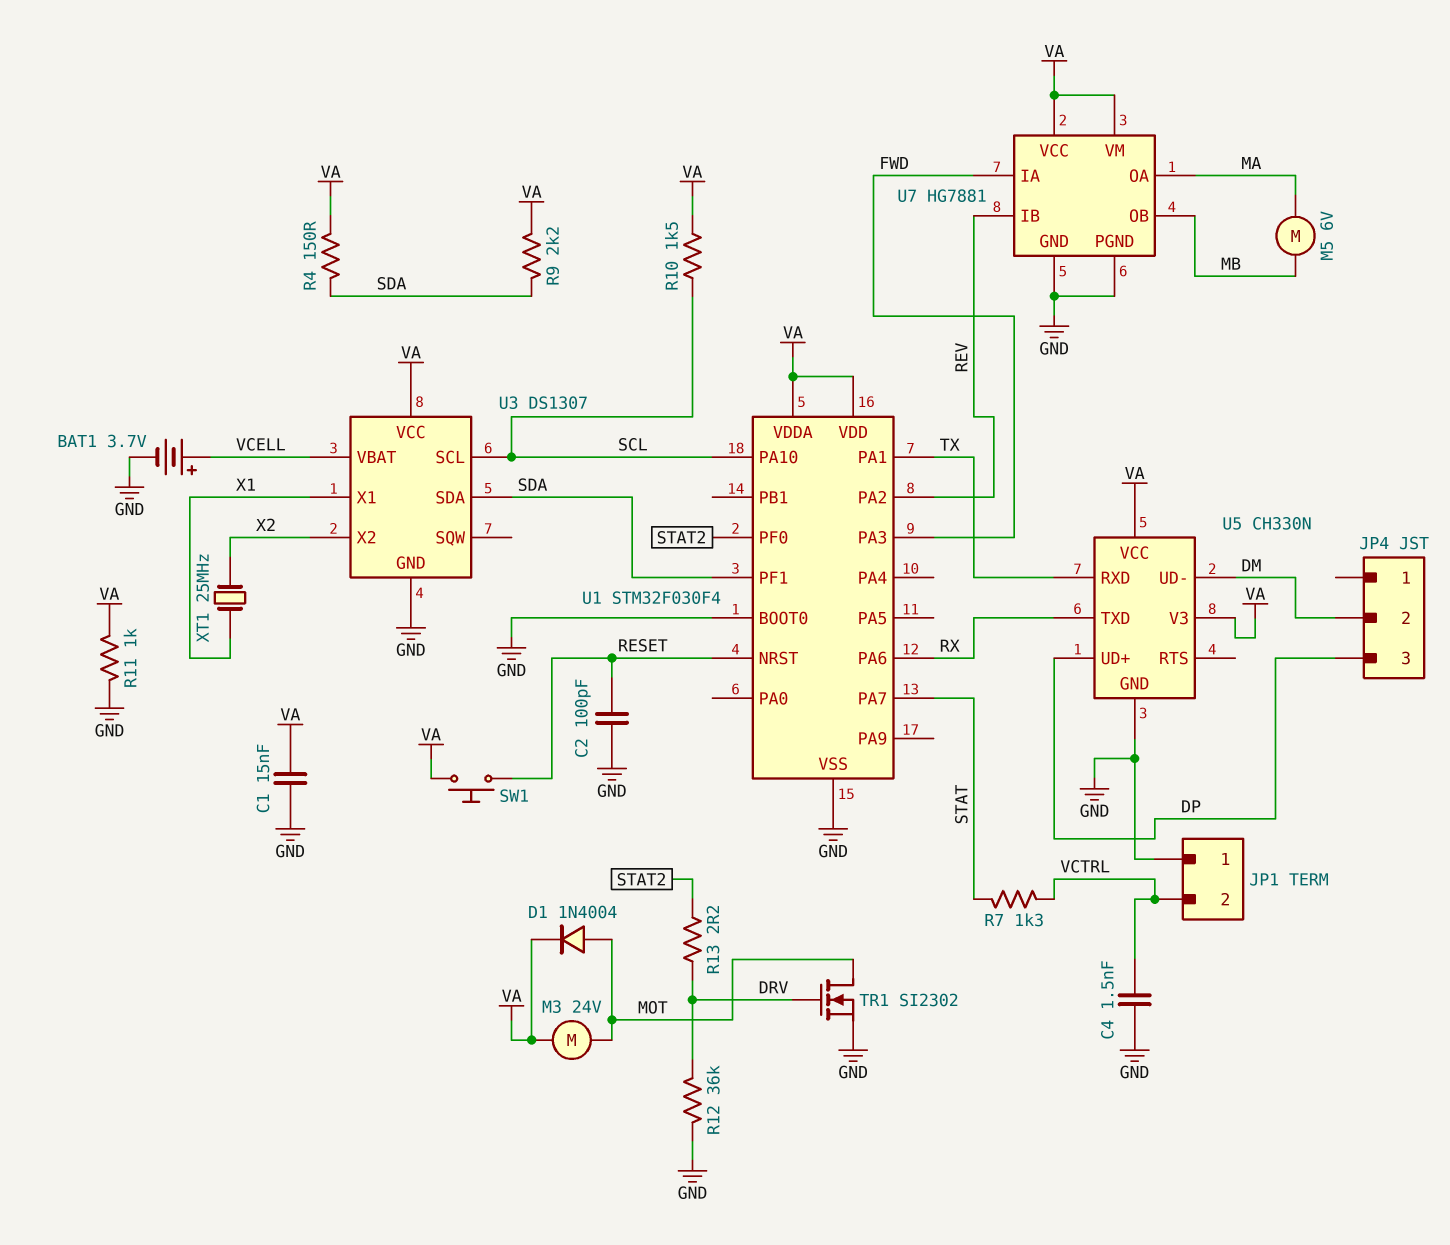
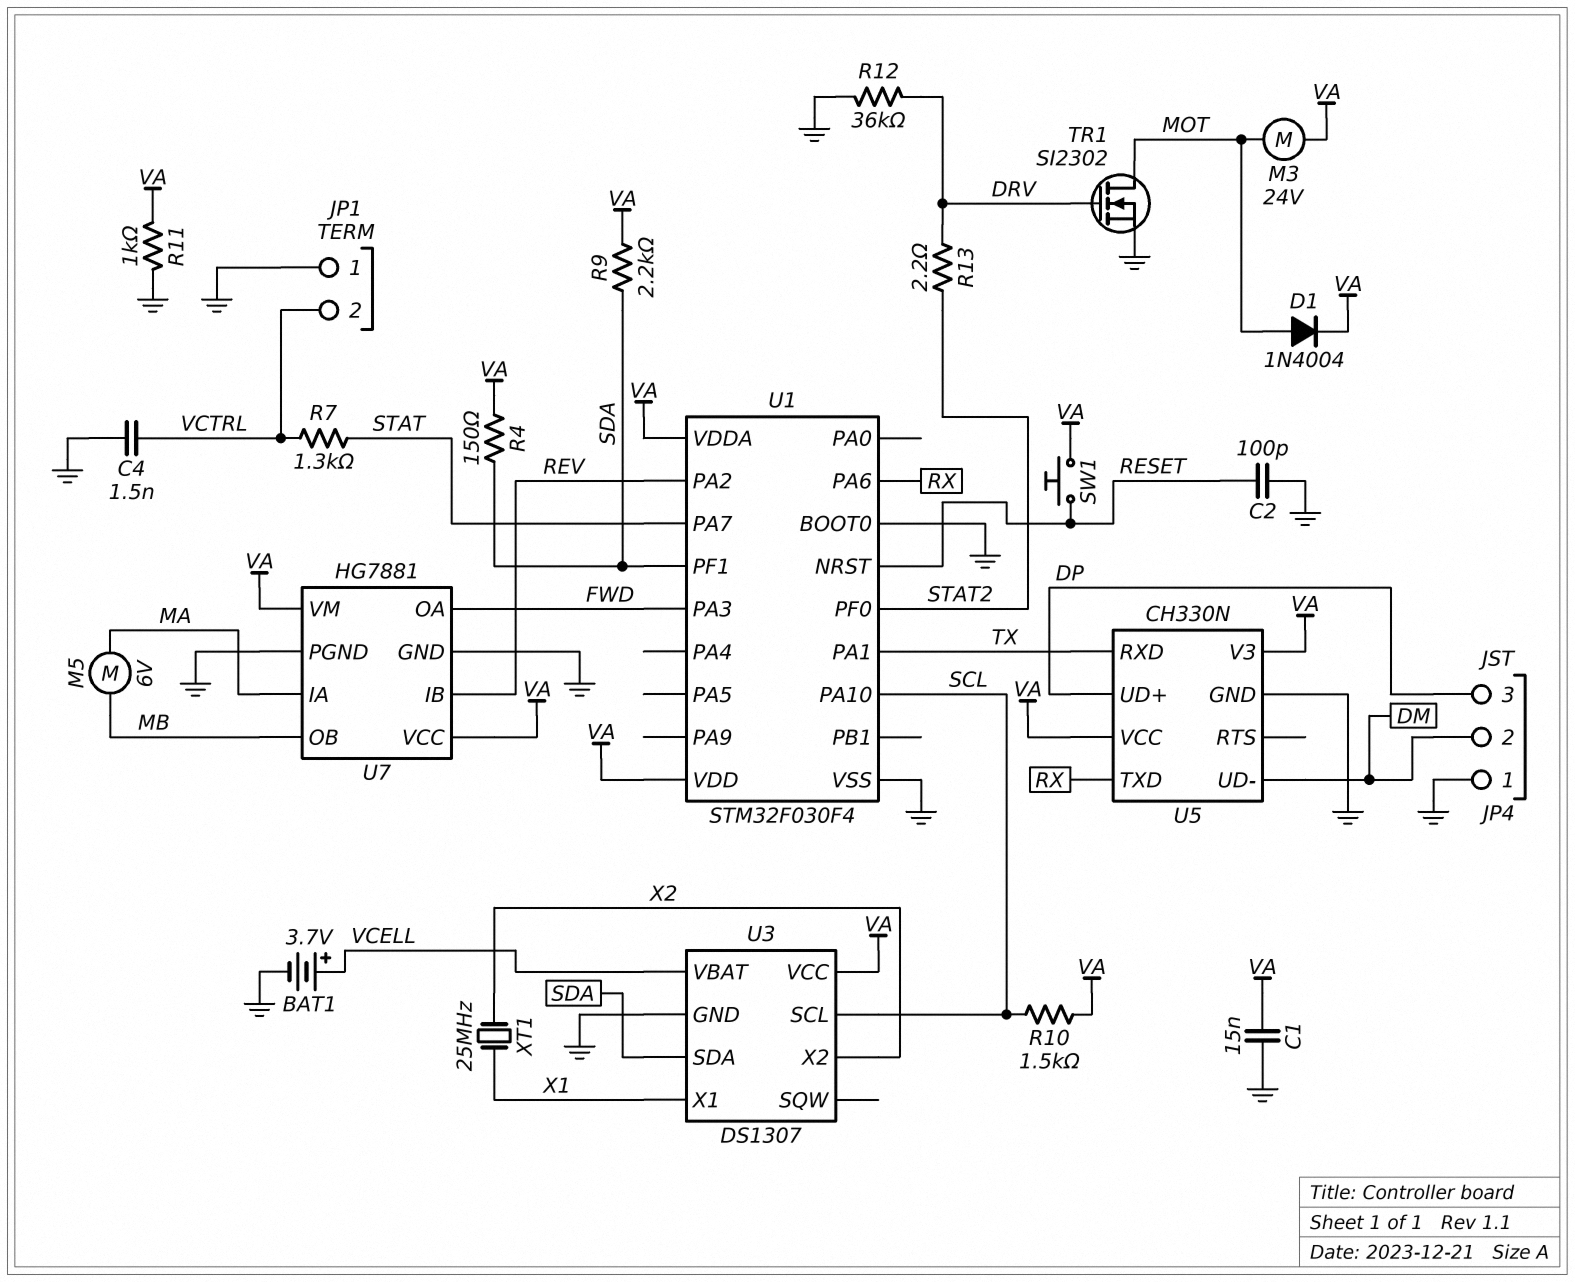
JP4 pin 1: none -> GND
U7 pin IA: FWD -> MA
U7 pin OA: MA -> FWD

